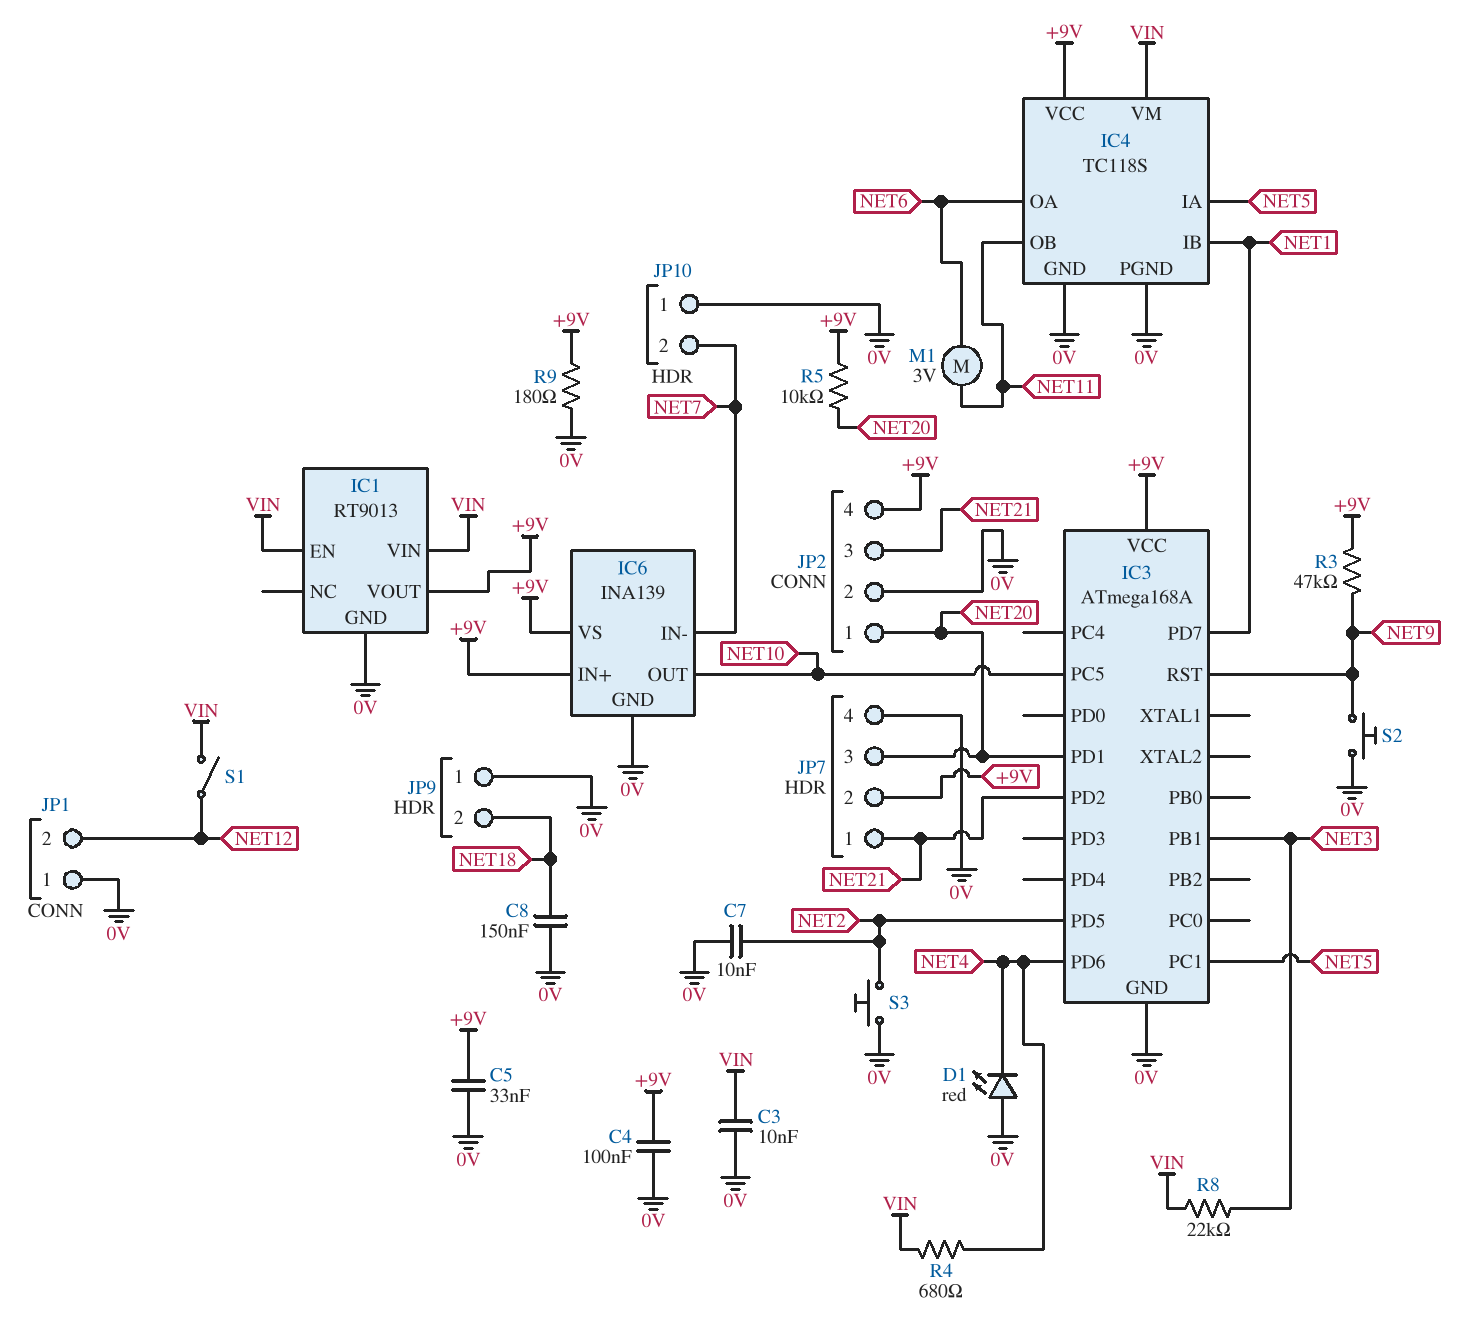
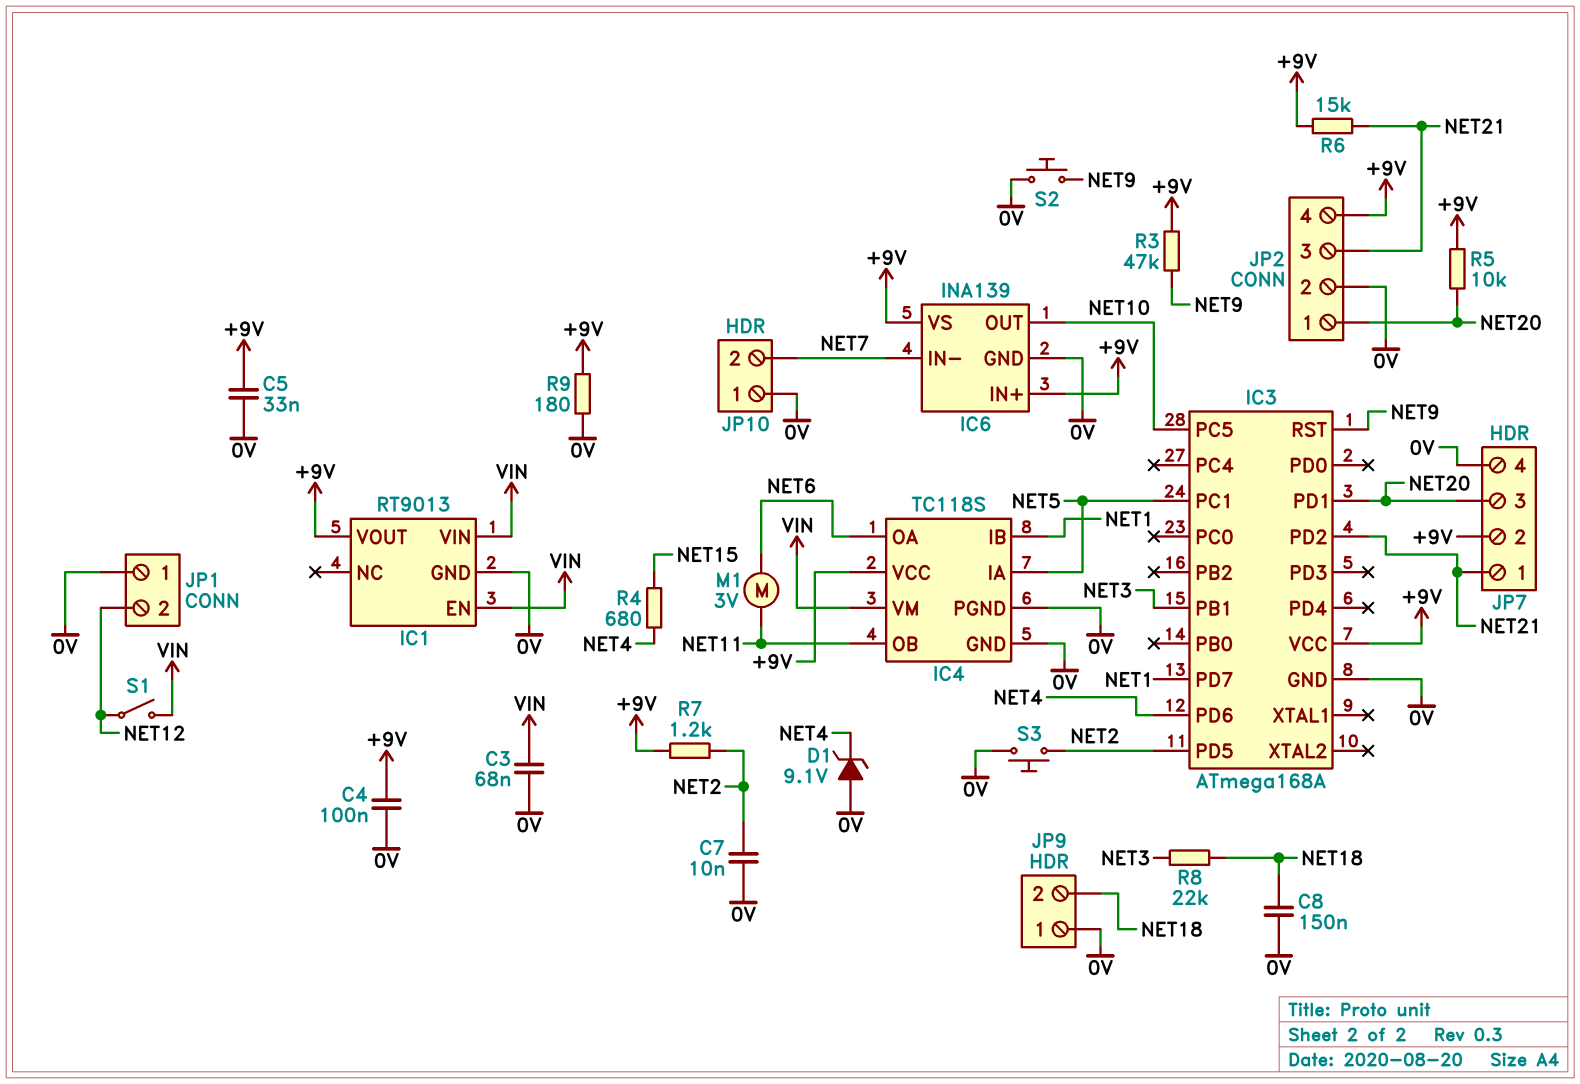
C3: 10nF (0V, VIN) -> 68nF (0V, VIN)
D1: LED red (A 0V, K NET4) -> zener 9.1V (A 0V, K NET4)
R4: 680 (NET4, VIN) -> 680 (NET4, NET15)
R6: none -> 15k (+9V, NET21)
R7: none -> 1.2k (+9V, NET2)
R8: 22k (NET3, VIN) -> 22k (NET3, NET18)

